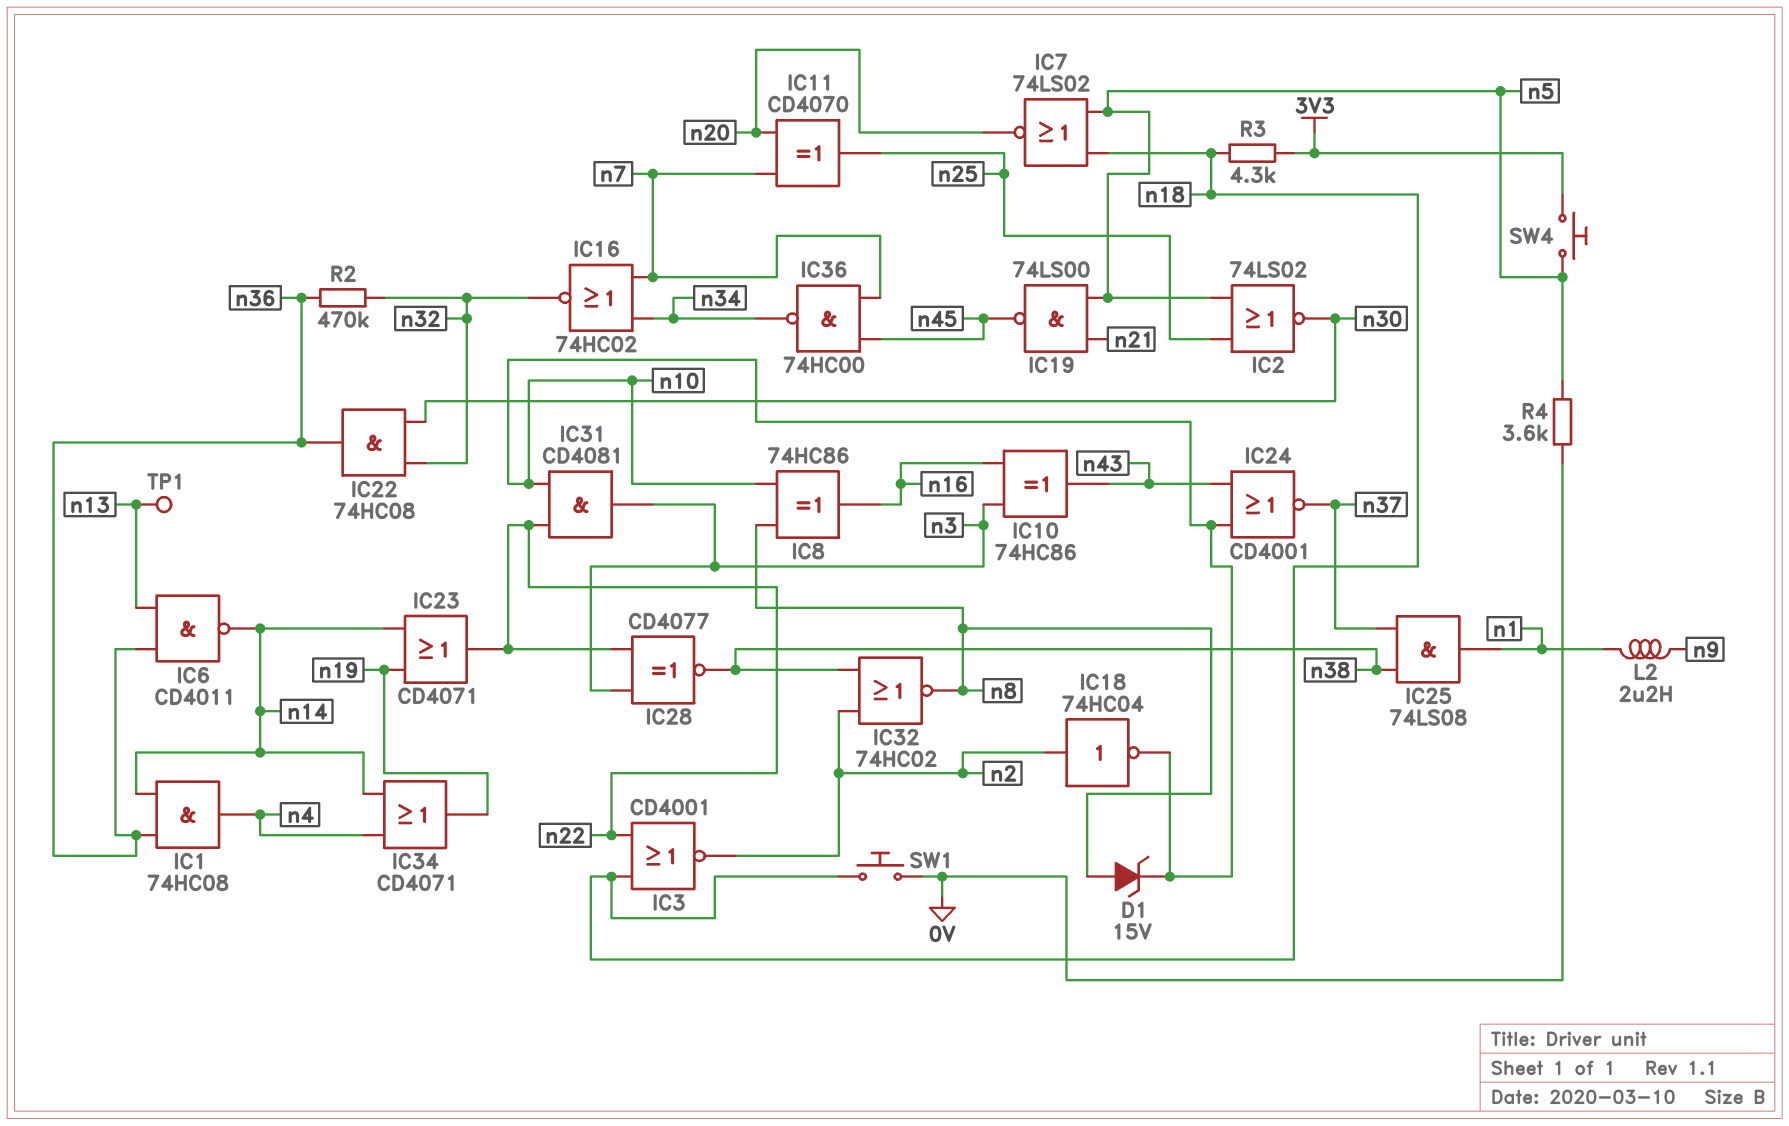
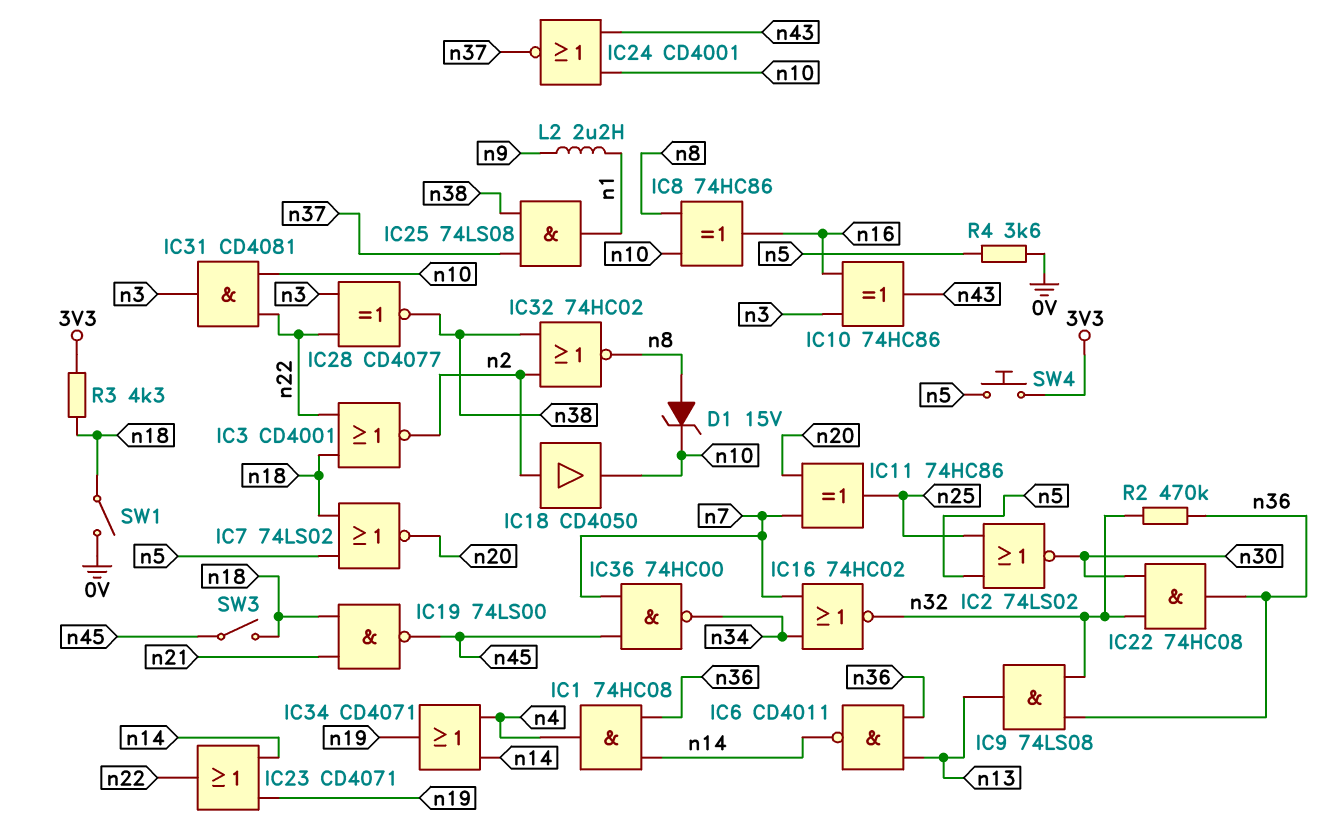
IC9: none -> AND 74LS08 (in n32, in n36, out n13)
IC11: XOR CD4070 (in n7, in n20, out n25) -> XOR 74HC86 (in n7, in n20, out n25)
IC18: NOT 74HC04 (in n2, out n10) -> buffer CD4050 (in n2, out n10)
IC19: NAND 74LS00 (in n5, in n21, out n45) -> NAND 74LS00 (in n18, in n21, out n45)
SW1: button (0V, n18) -> switch (0V, n18)
SW3: none -> switch (n18, n45)
TP1: test point (n13) -> none

